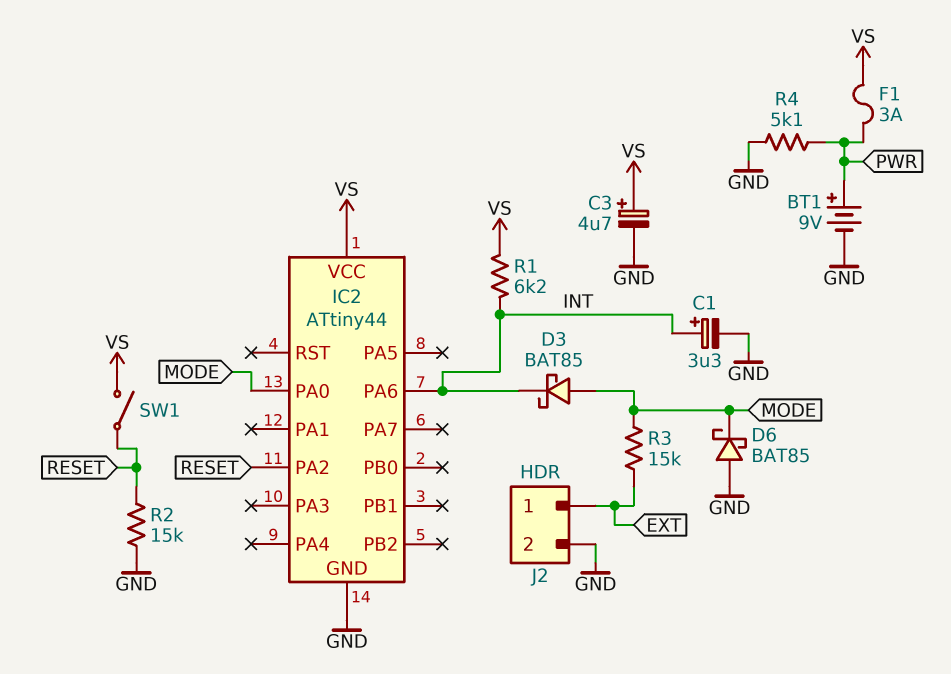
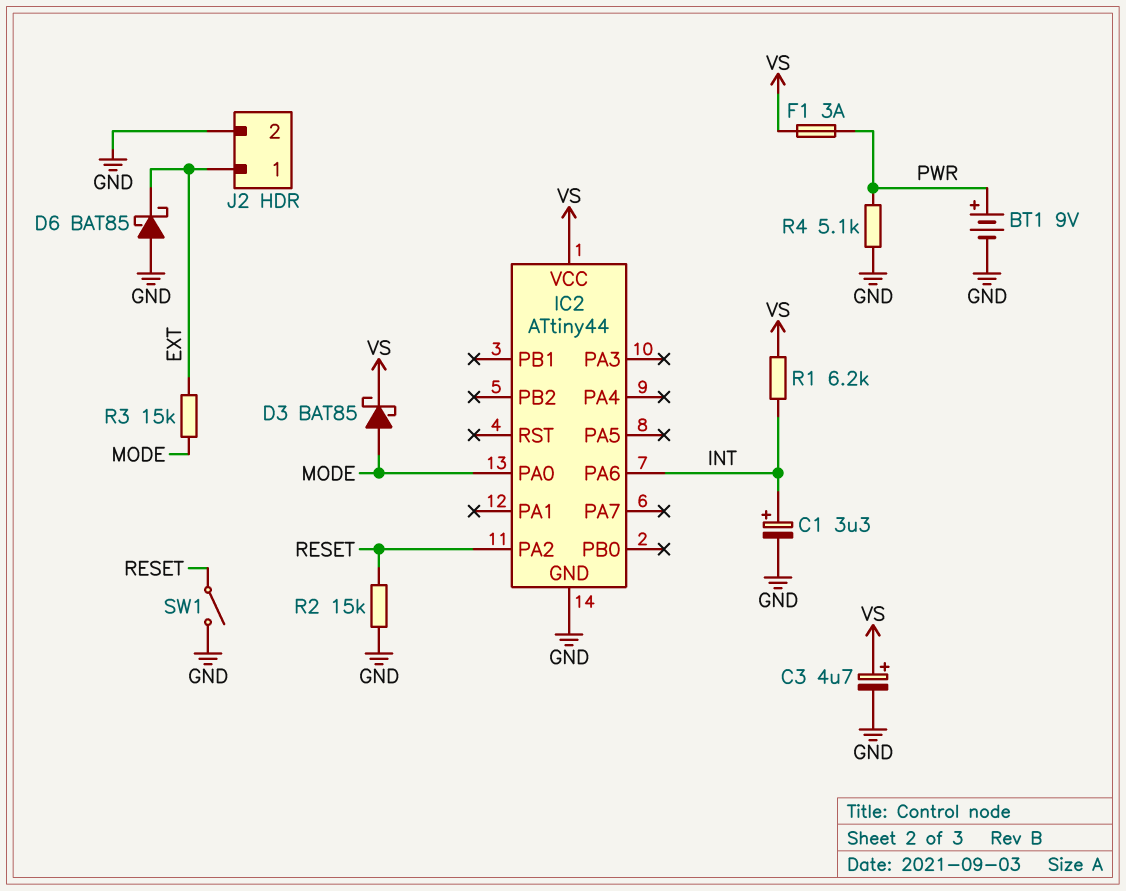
D3: schottky BAT85 (A MODE, K INT) -> schottky BAT85 (A MODE, K VS)
D6: schottky BAT85 (A GND, K MODE) -> schottky BAT85 (A GND, K EXT)
SW1: switch (RESET, VS) -> switch (GND, RESET)

